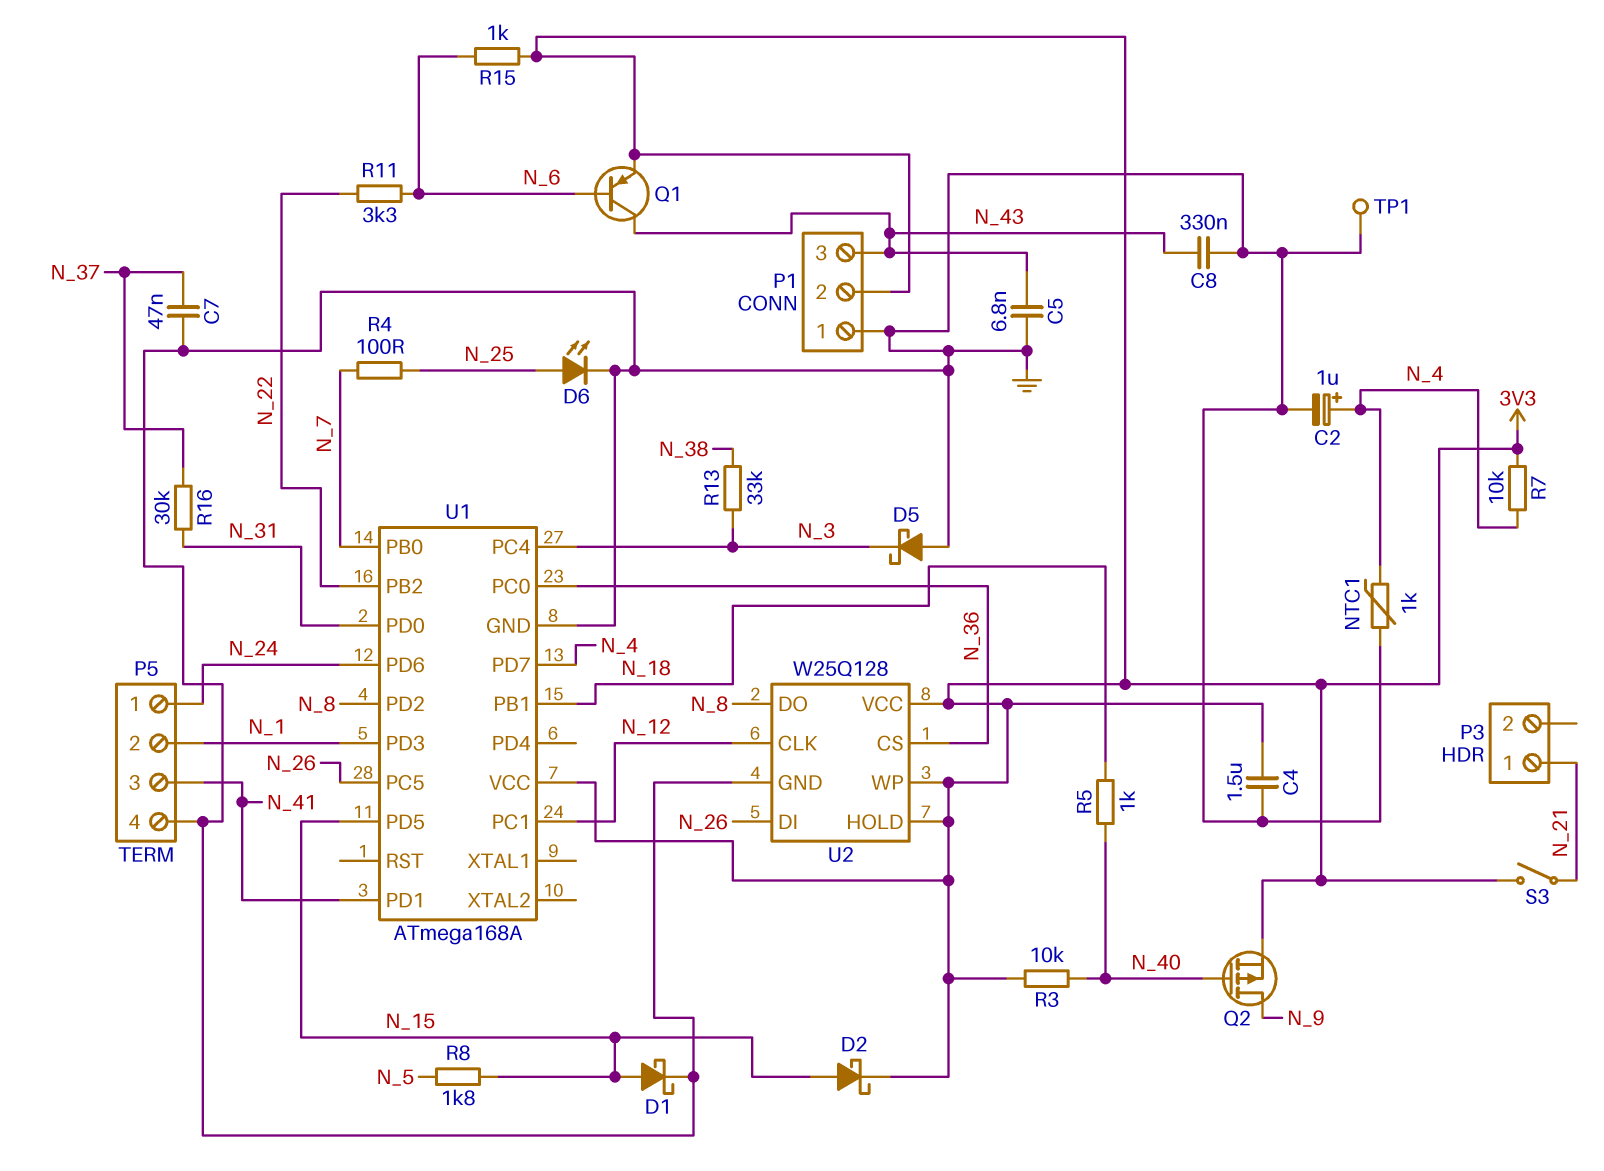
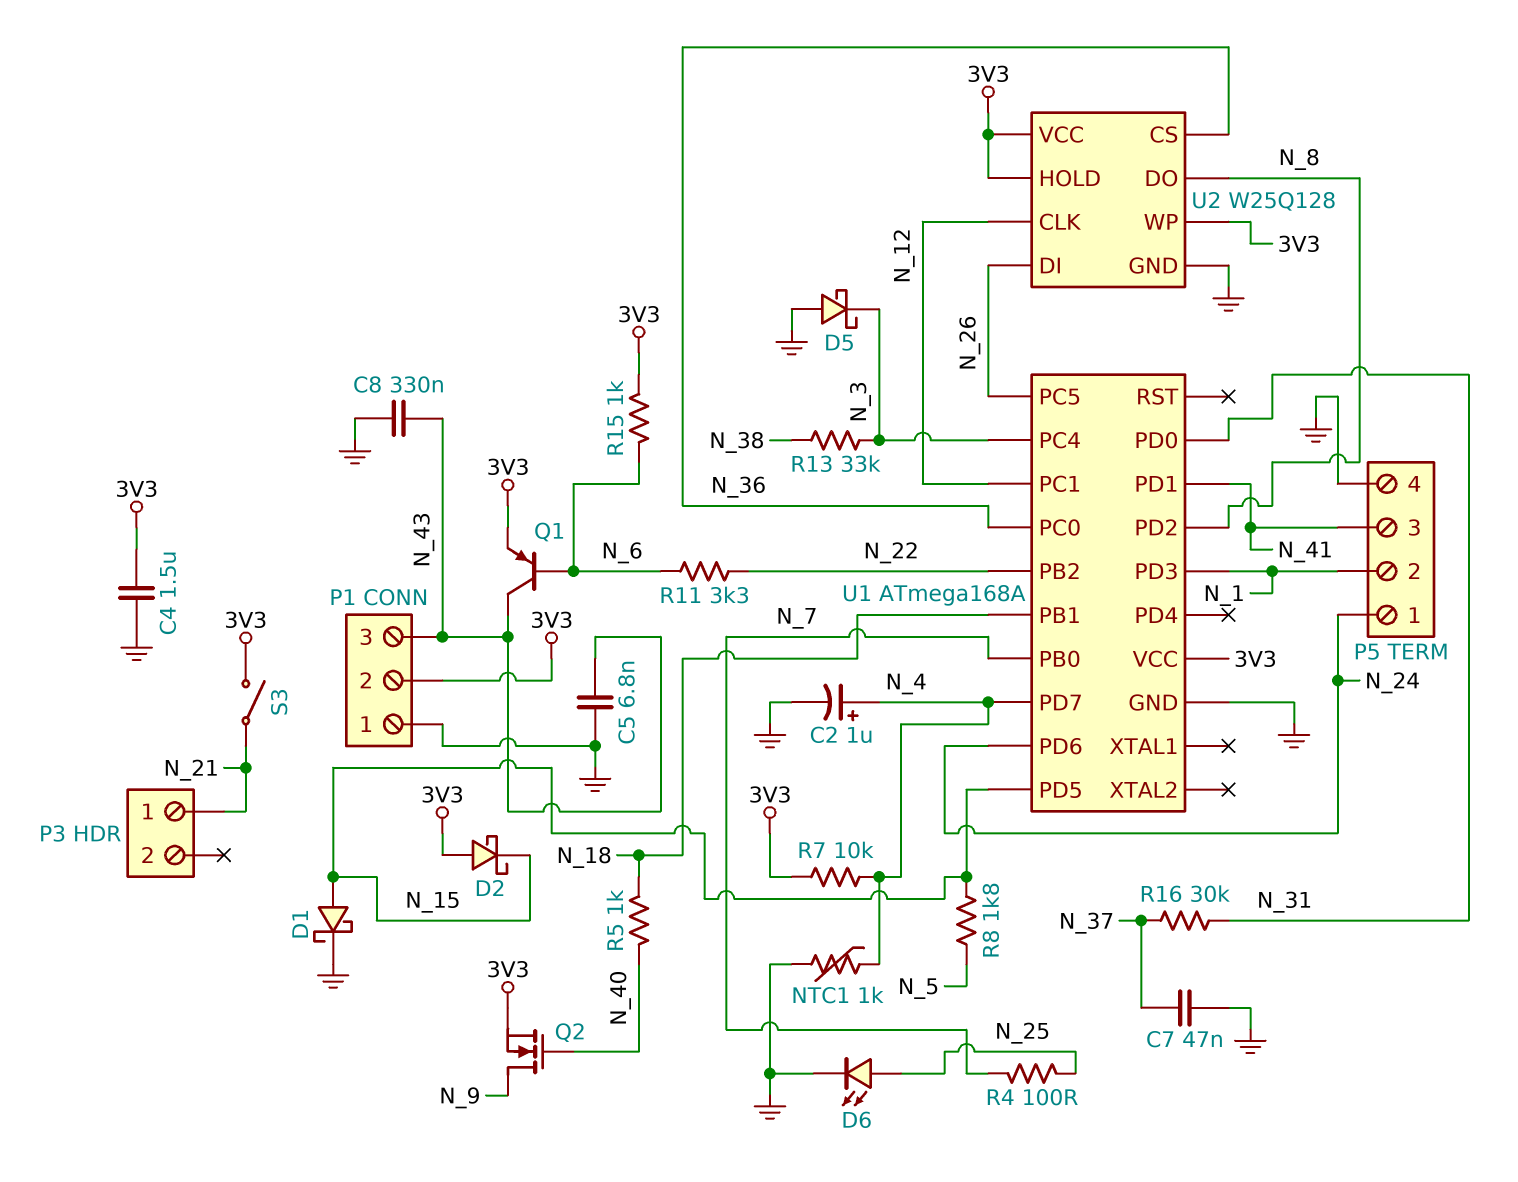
D2: schottky (A N_15, K 3V3) -> schottky (A 3V3, K N_15)
Q2: PMOS (G N_40, D N_9, S 3V3) -> NMOS (G N_40, D N_9, S 3V3)
R3: 10k (3V3, N_40) -> none
TP1: test point (GND) -> none

